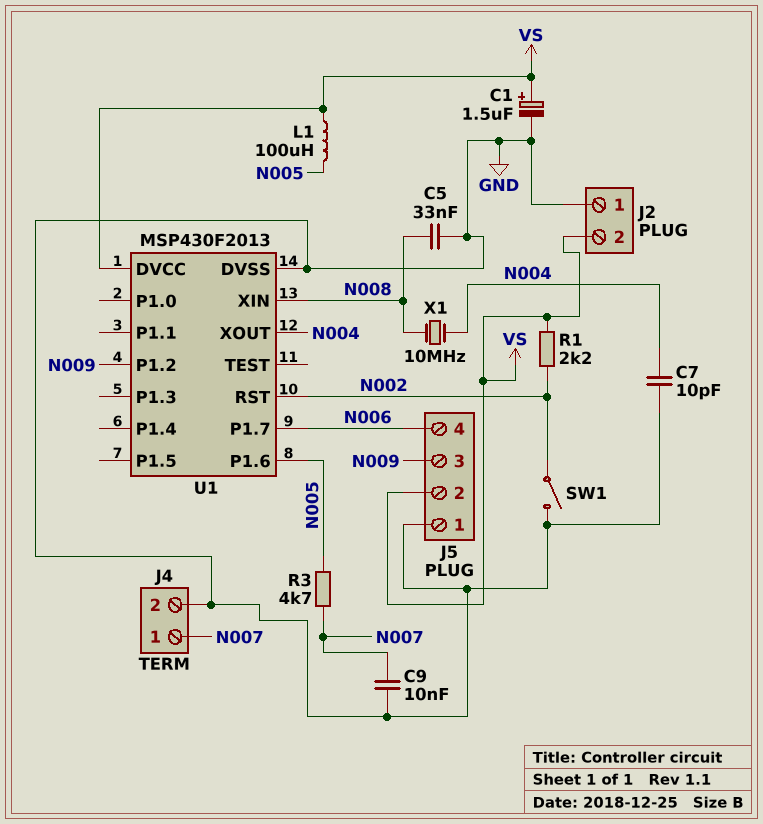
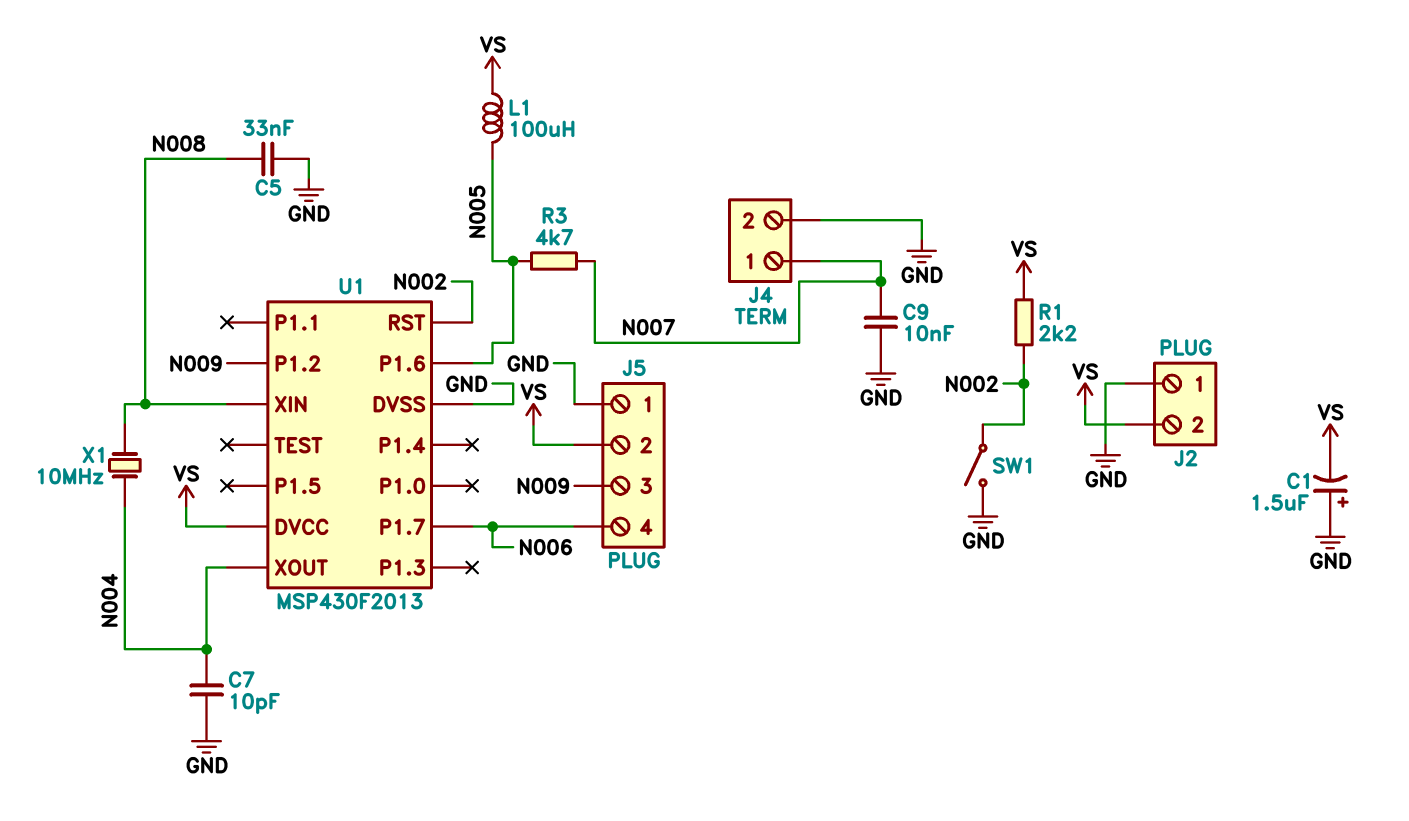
C1: 1.5uF (plus VS, minus GND) -> 1.5uF (plus GND, minus VS)

